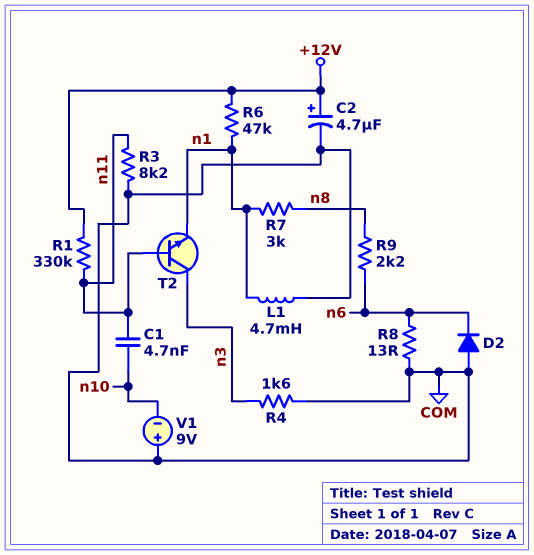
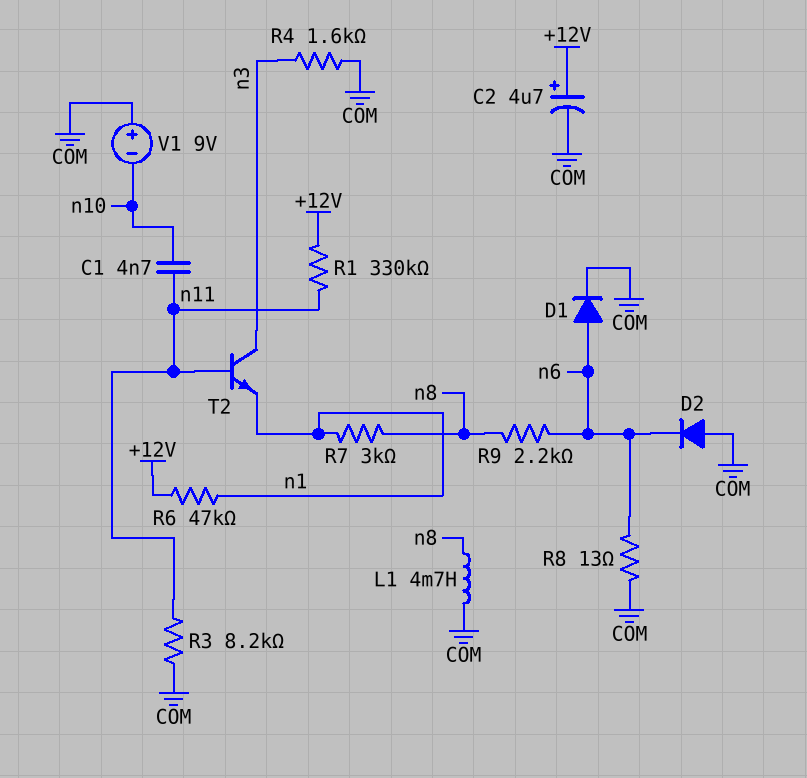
D1: none -> diode (A n6, K COM)
L1: 4.7mH (COM, n1) -> 4.7mH (COM, n8)

